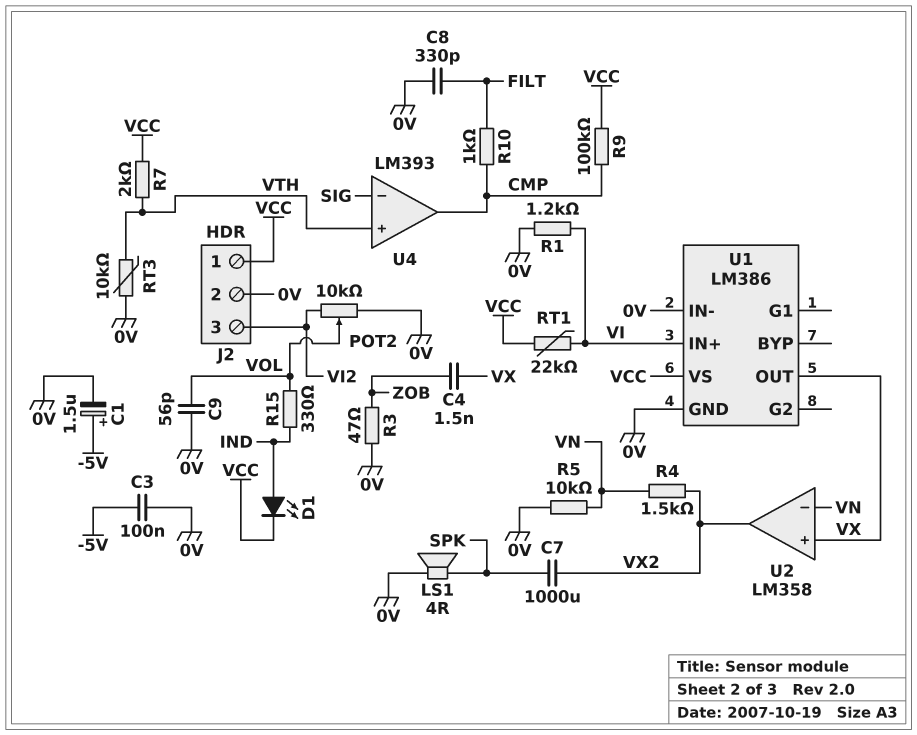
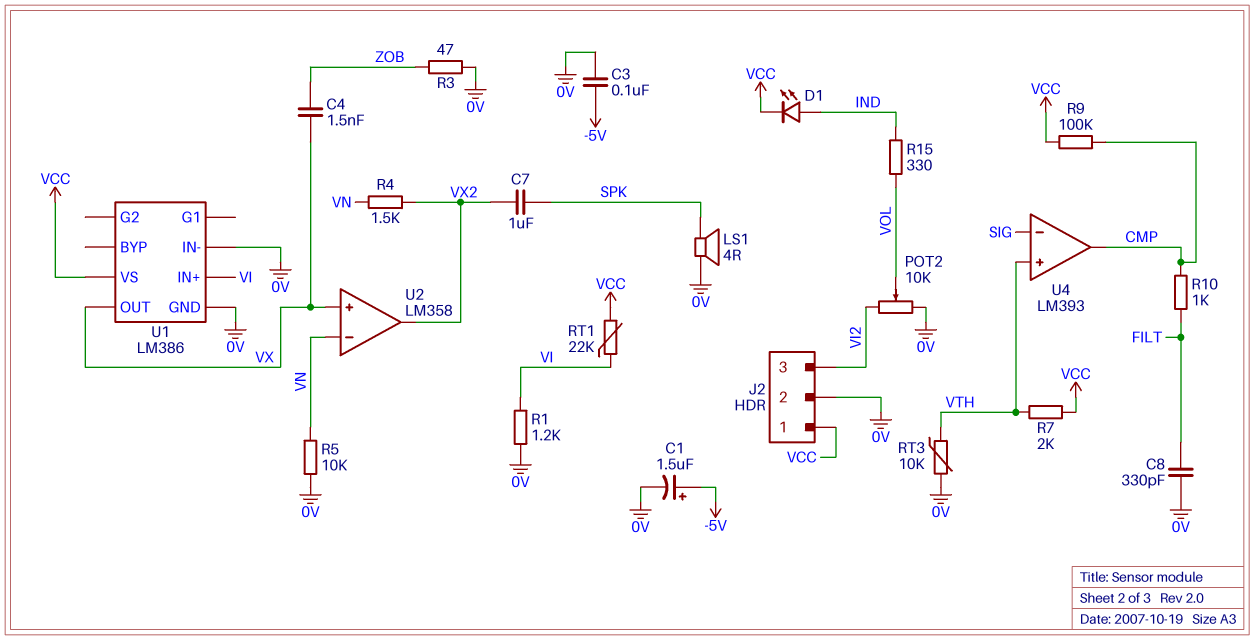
C7: 1000uF (SPK, VX2) -> 1uF (SPK, VX2)
C9: 56pF (0V, VOL) -> none

